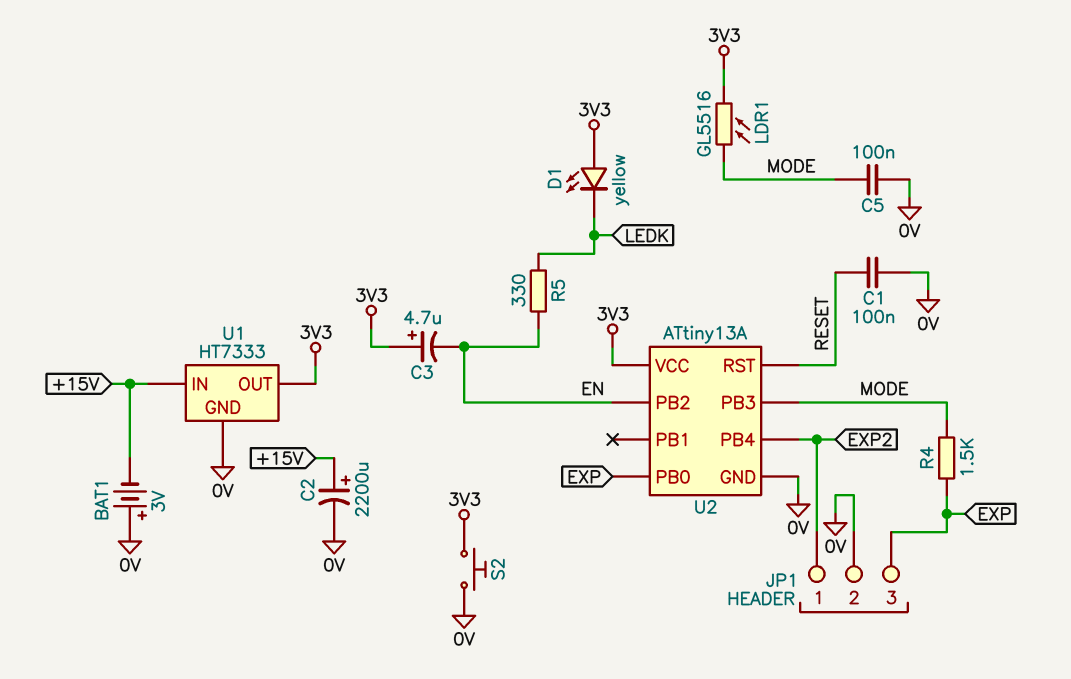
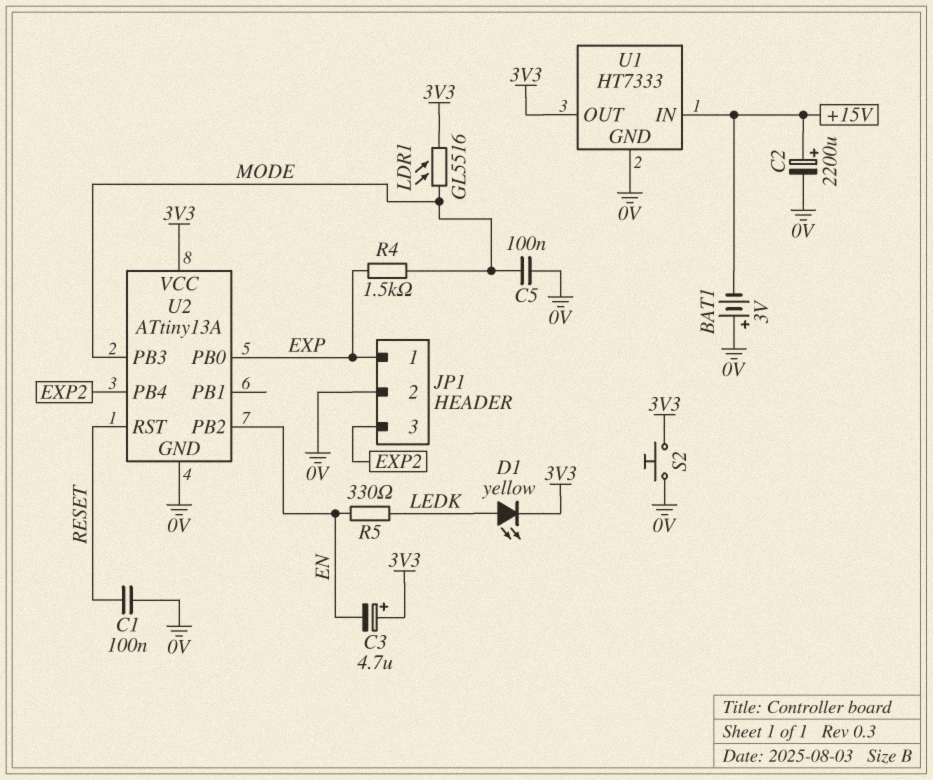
D1: LED yellow (A 3V3, K LEDK) -> LED yellow (A LEDK, K 3V3)
JP1 pin 1: EXP2 -> EXP
JP1 pin 3: EXP -> EXP2

